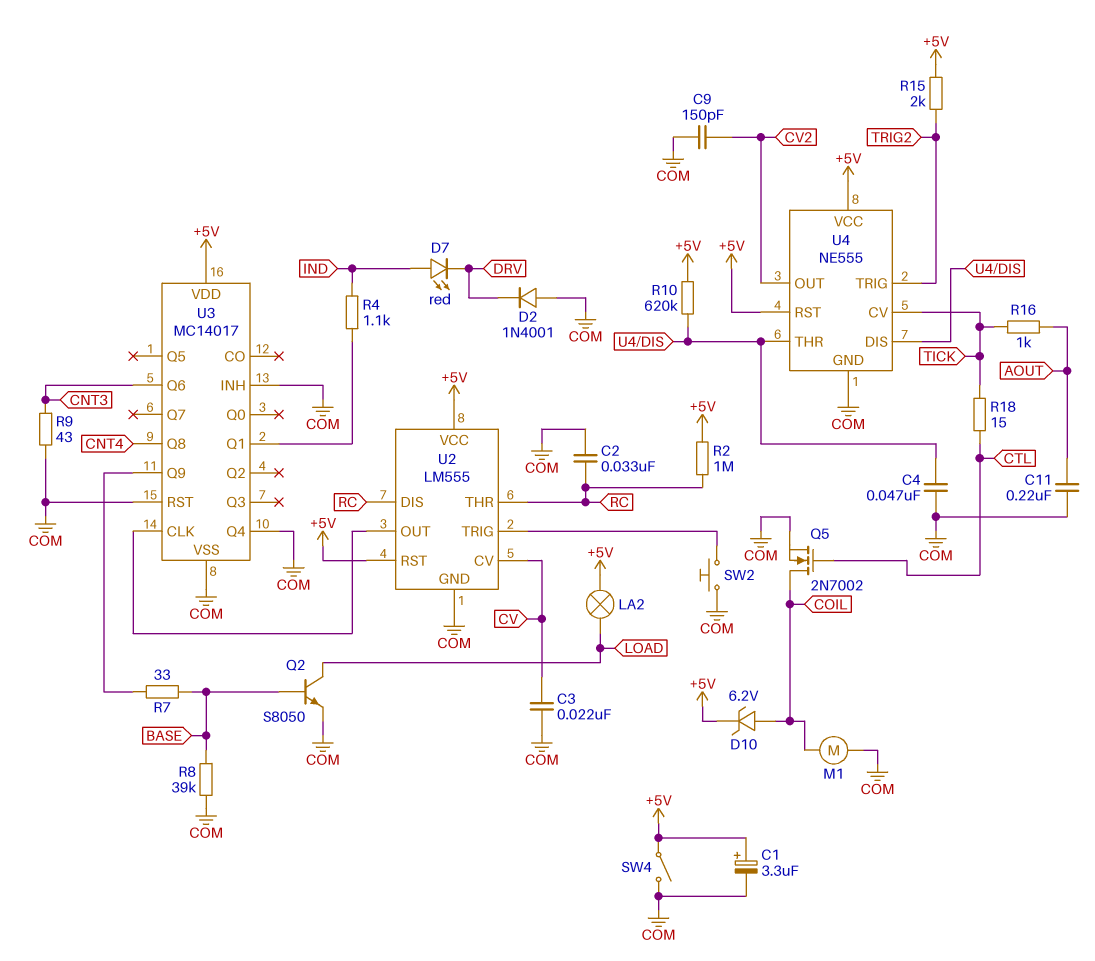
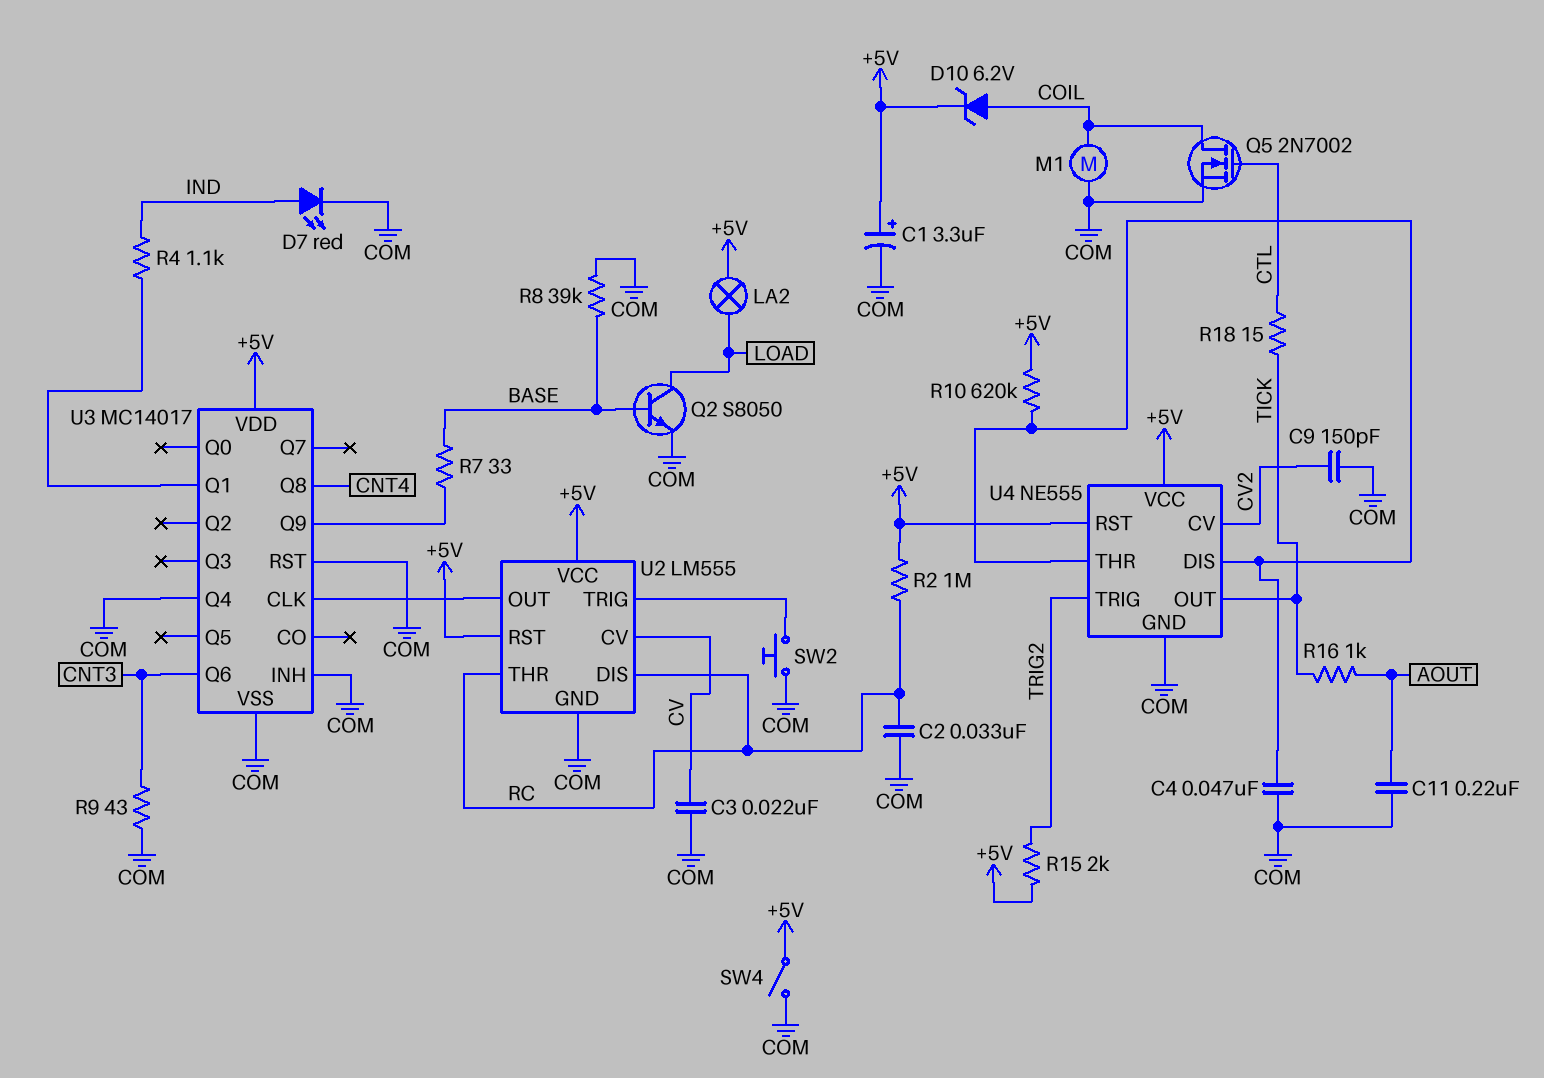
D2: diode 1N4001 (A COM, K DRV) -> none
D7: LED red (A IND, K DRV) -> LED red (A IND, K COM)
U4 pin CV: TICK -> CV2
U4 pin OUT: CV2 -> TICK

